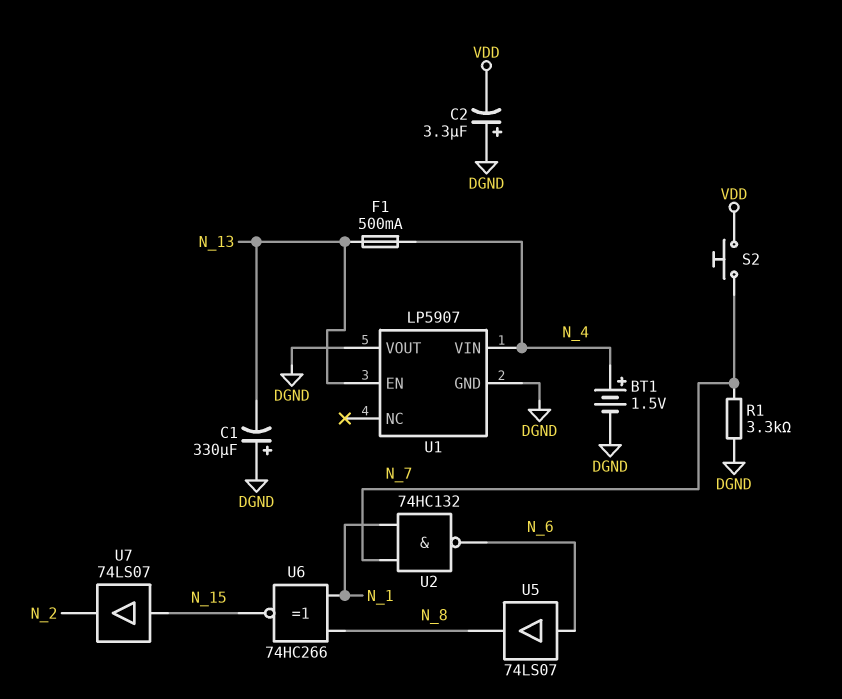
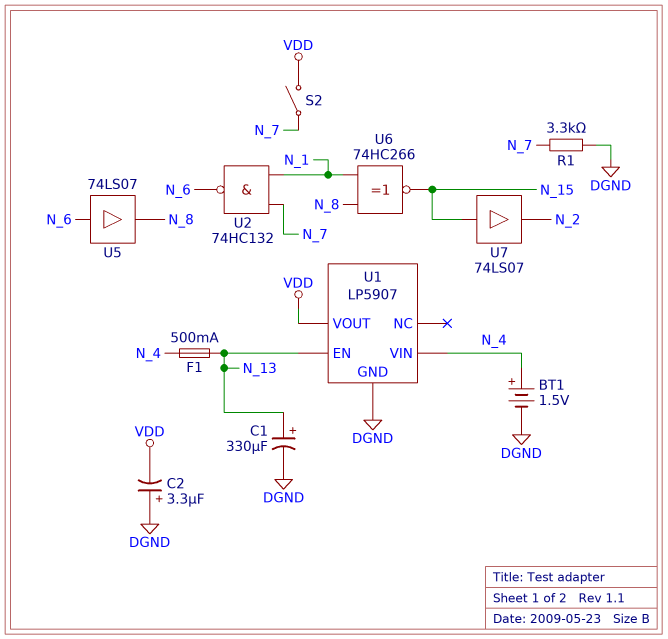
C1: 330uF (plus DGND, minus N_13) -> 330uF (plus N_13, minus DGND)
S2: button (N_7, VDD) -> switch (N_7, VDD)
U1 pin VOUT: DGND -> VDD

